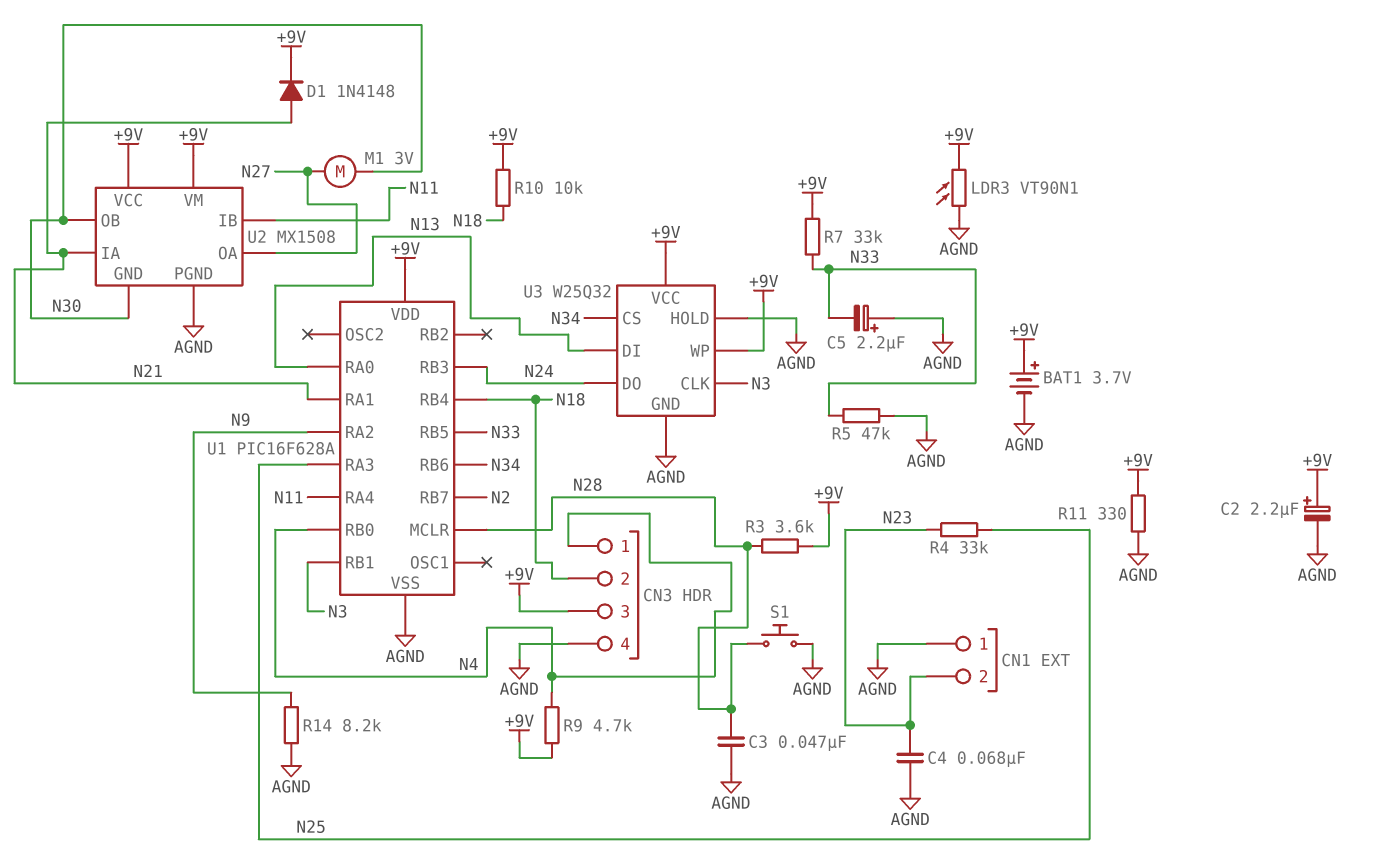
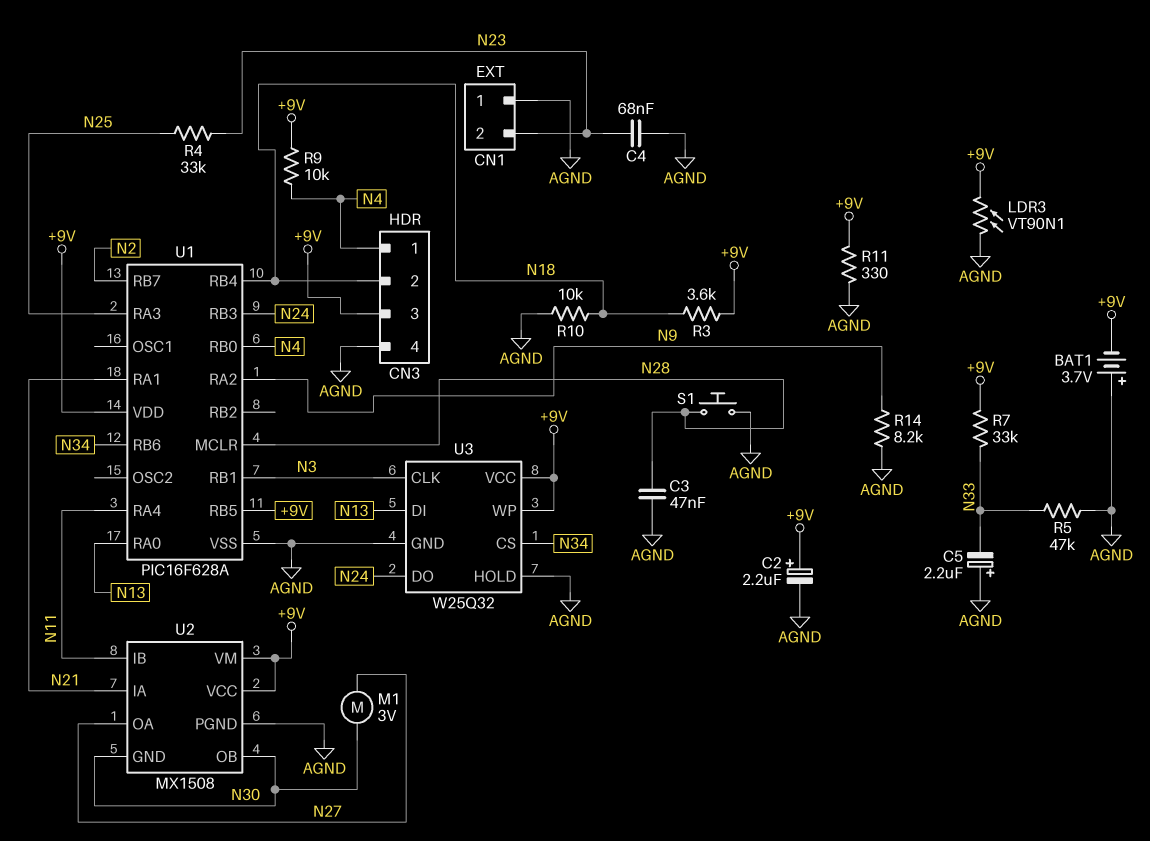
BAT1: 3.7V (plus +9V, minus AGND) -> 3.7V (plus AGND, minus +9V)
D1: diode 1N4148 (A N21, K +9V) -> none
R3: 3.6k (+9V, N28) -> 3.6k (+9V, N18)
R9: 4.7k (+9V, N4) -> 10k (+9V, N4)
R10: 10k (+9V, N18) -> 10k (AGND, N18)
U1 pin RB5: N33 -> +9V

